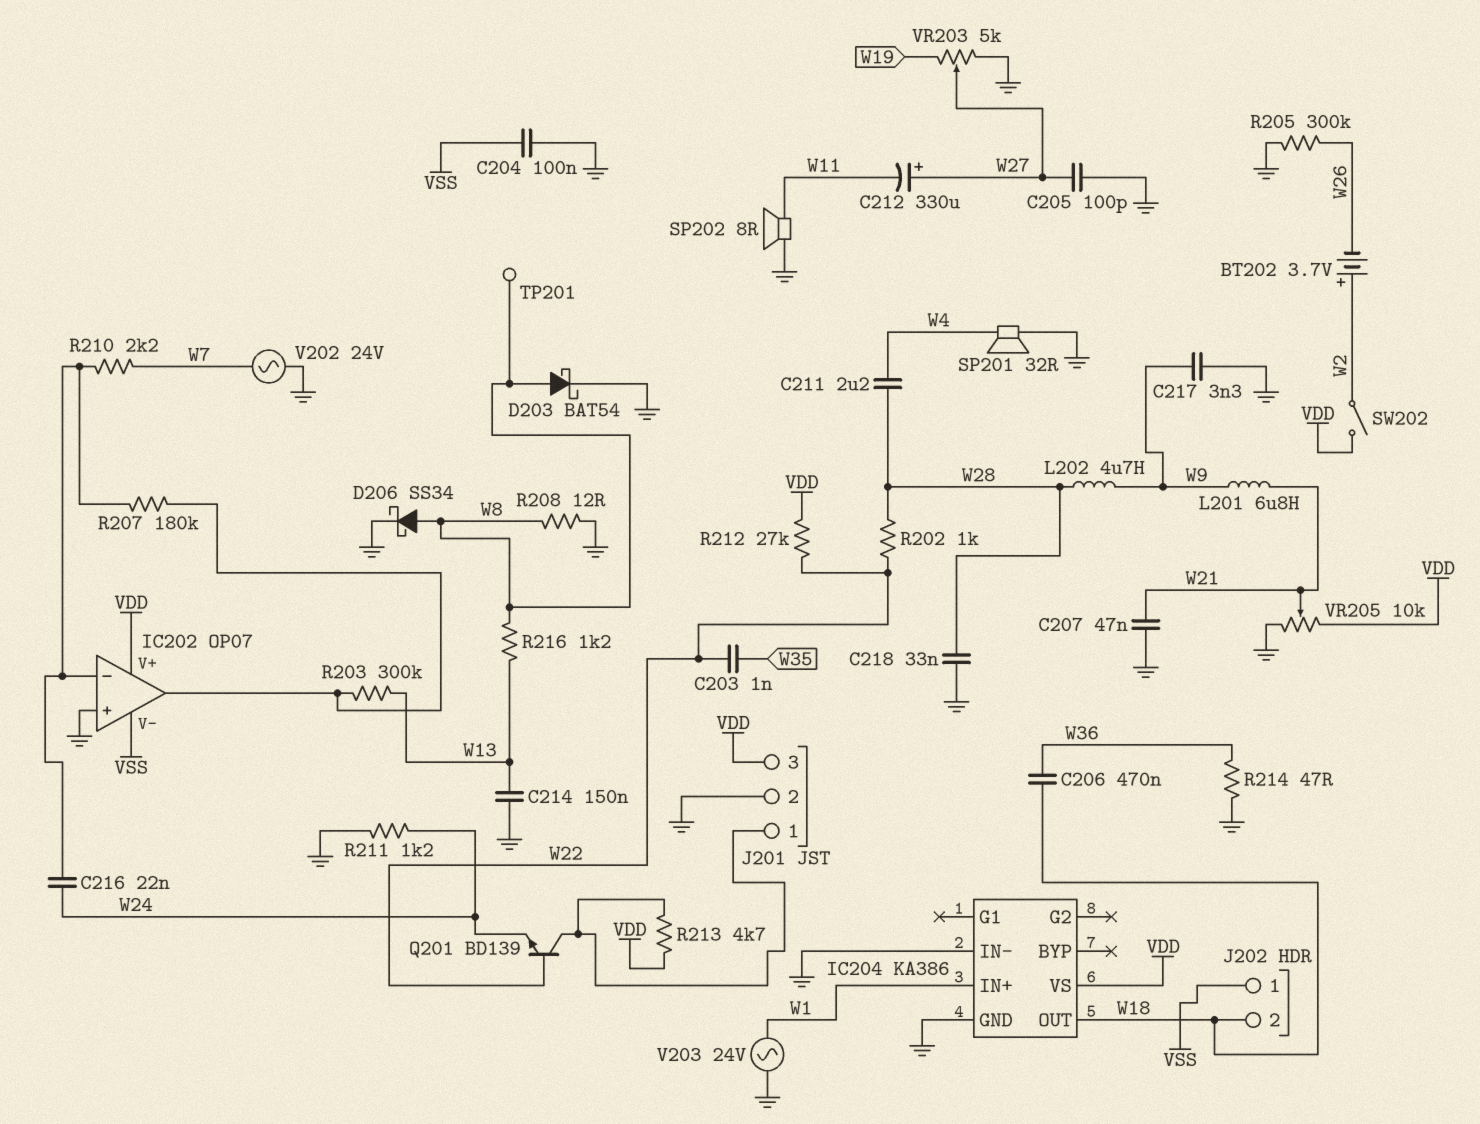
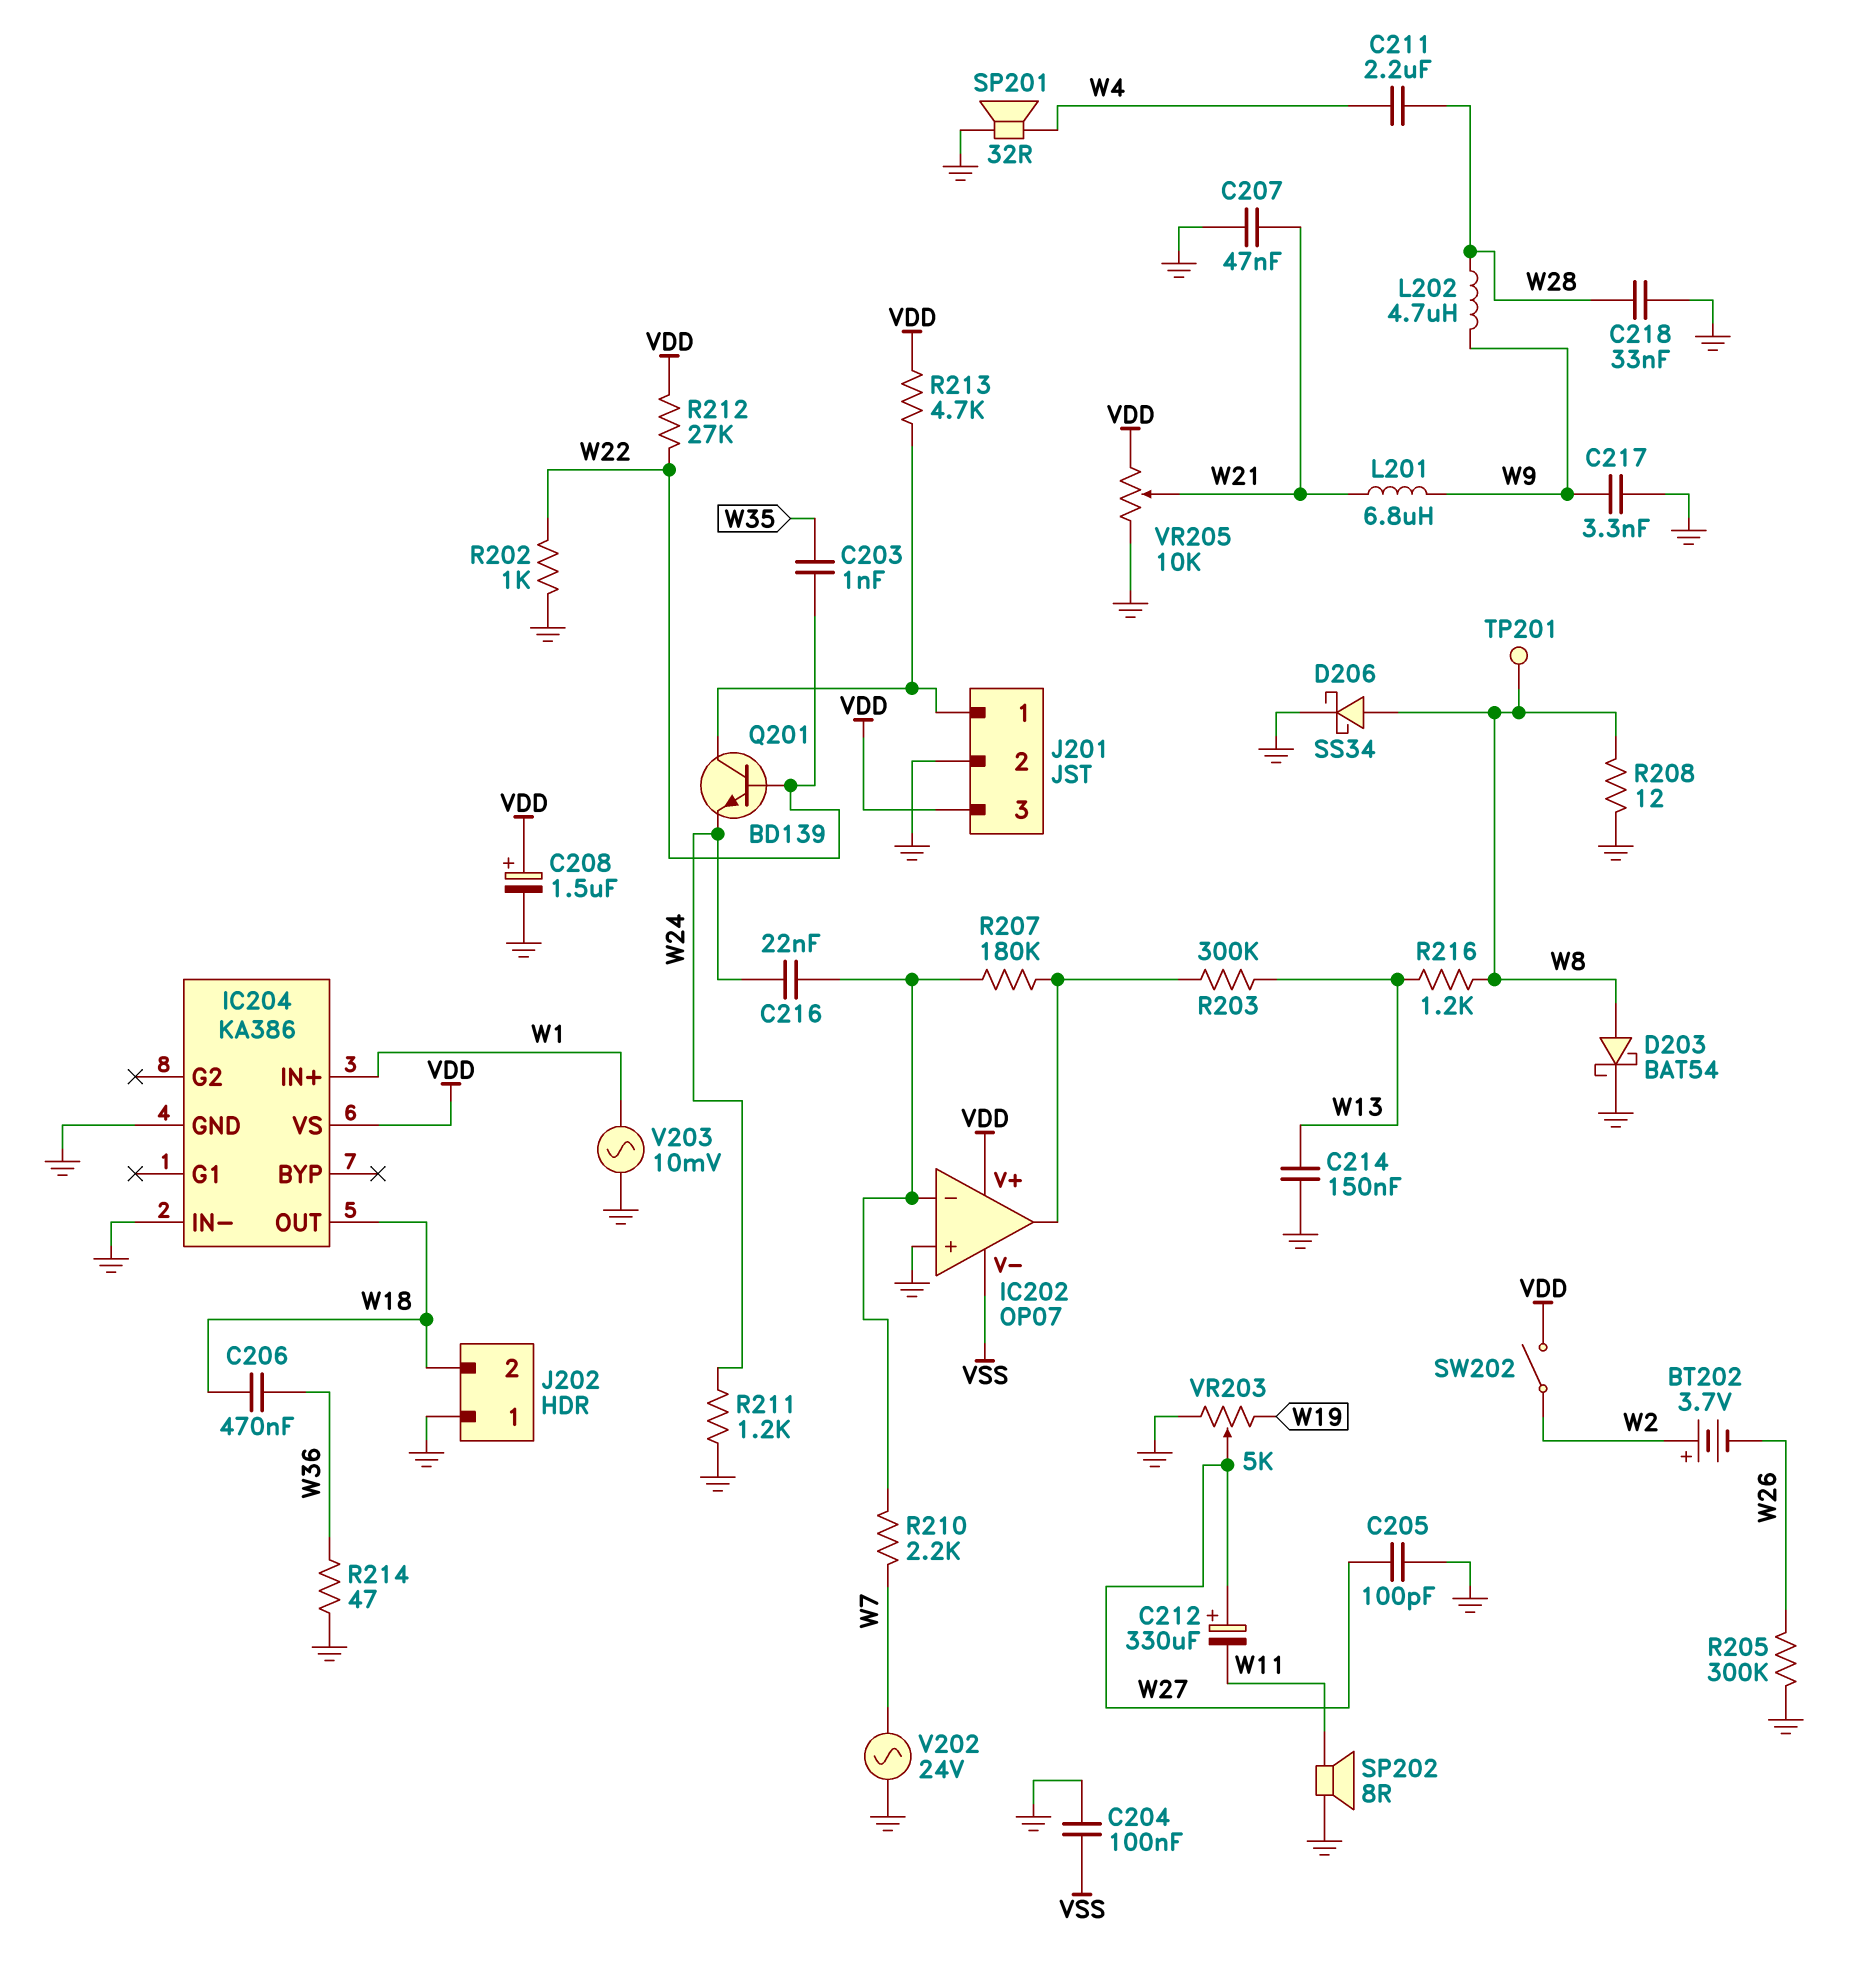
C208: none -> 1.5uF (plus VDD, minus GND)
J202 pin 1: VSS -> GND
R202: 1k (W22, W28) -> 1k (GND, W22)
V203: AC 24V (GND, W1) -> AC 10mV (GND, W1)

